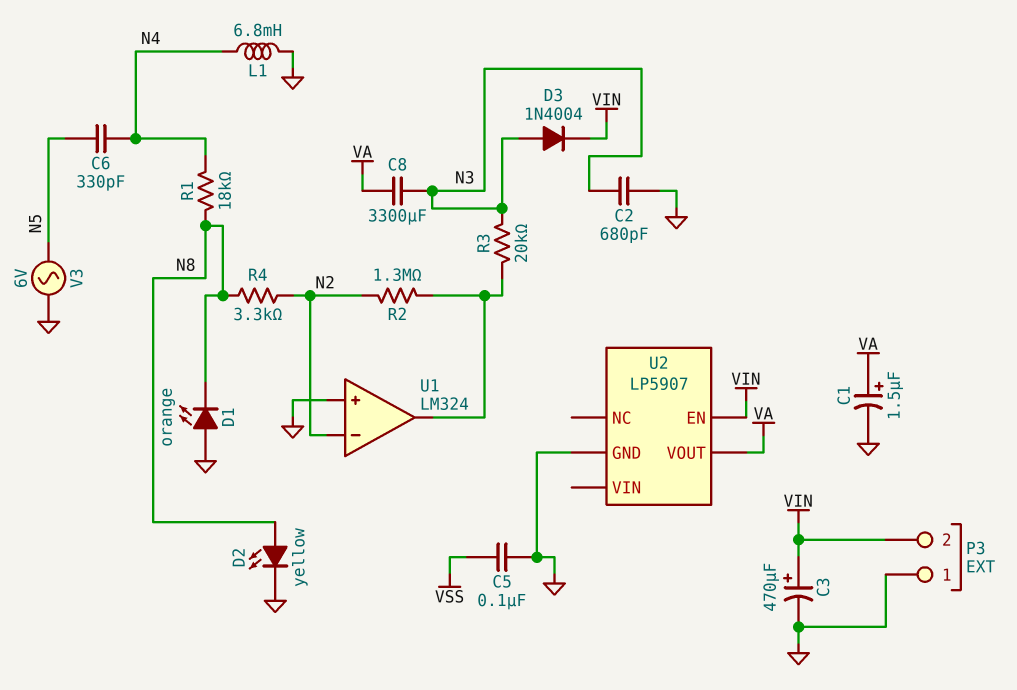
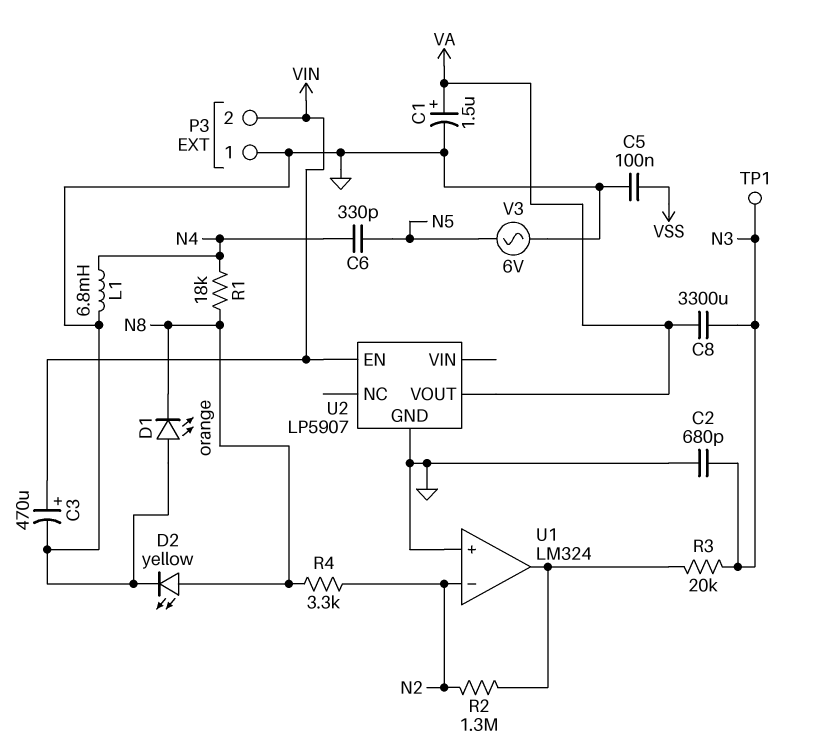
D3: diode 1N4004 (A N3, K VIN) -> none
TP1: none -> test point (N3)

